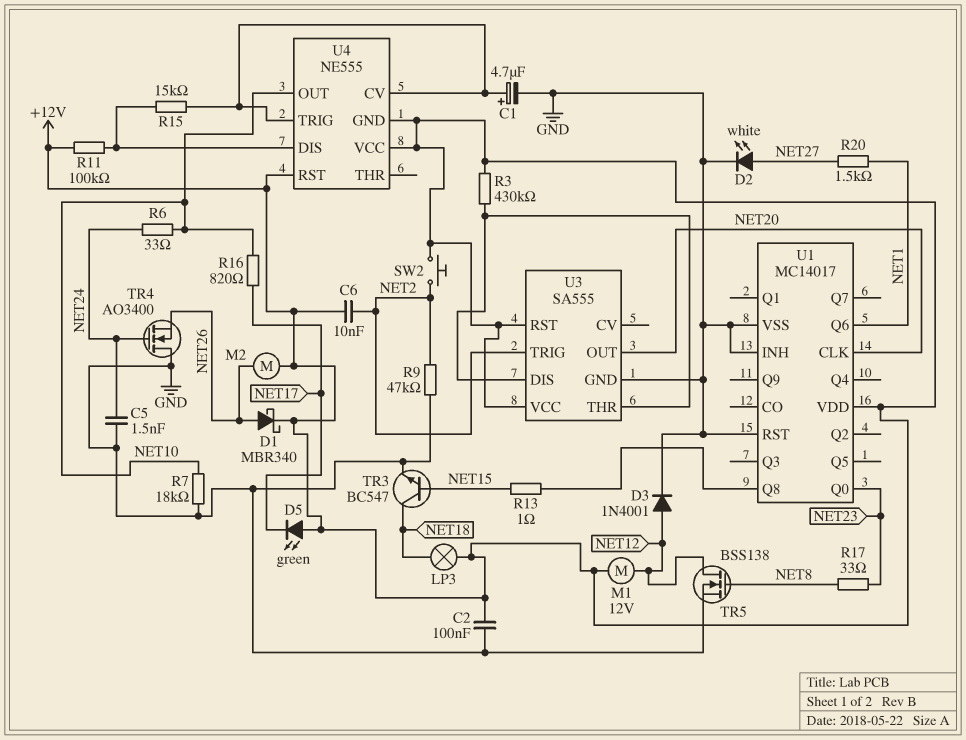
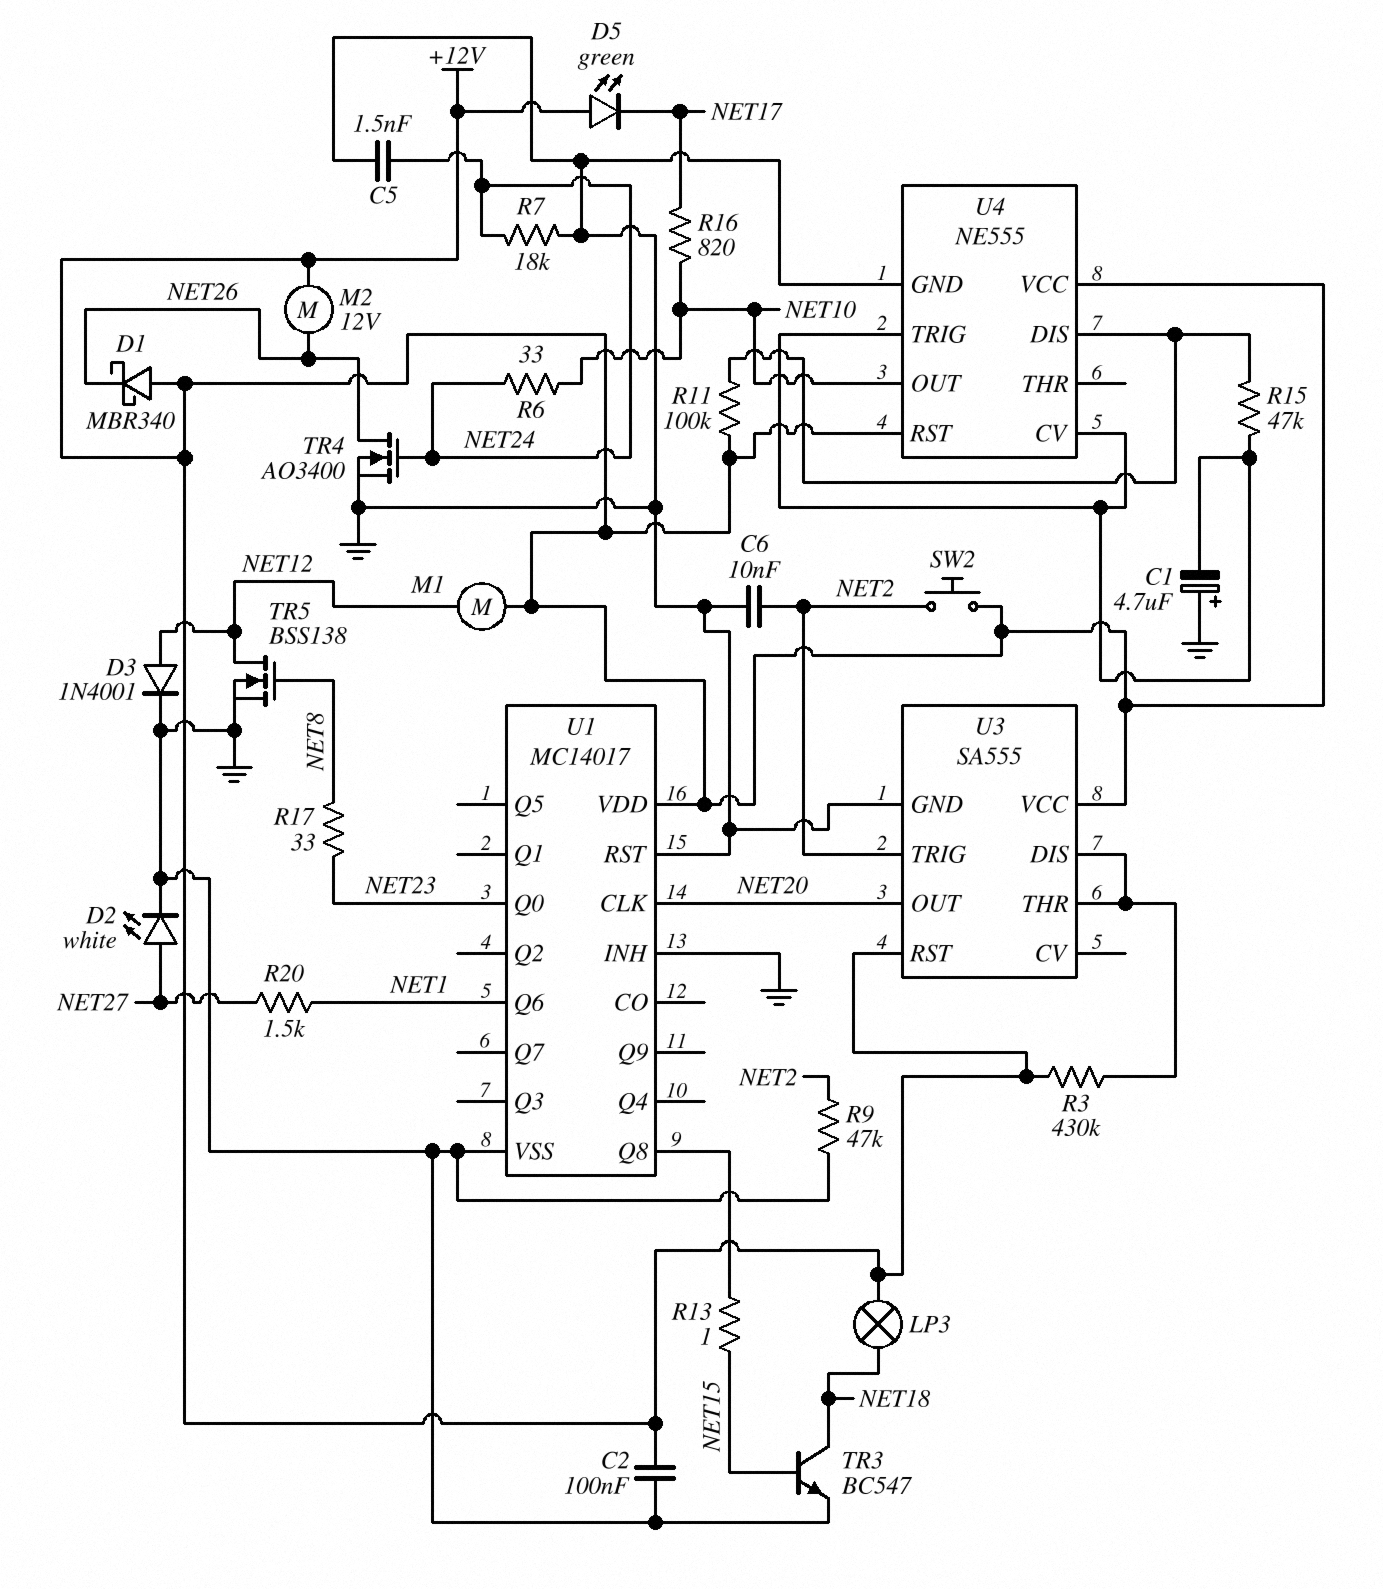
C1: 4.7uF (plus U4/CV, minus GND) -> 4.7uF (plus GND, minus U4/CV)
C6: 10nF (+12V, NET2) -> 10nF (GND, NET2)
D1: schottky MBR340 (A NET26, K +12V) -> schottky MBR340 (A +12V, K NET26)
M1: motor 12V (+12V, NET12) -> motor (+12V, NET12)
M2: motor (+12V, NET26) -> motor 12V (+12V, NET26)
R7: 18k (GND, NET10) -> 18k (GND, NET24)
R15: 15k (U4/CV, U4/DIS) -> 47k (U4/CV, U4/DIS)
TR4: NMOS AO3400 (G NET24, D GND, S NET26) -> NMOS AO3400 (G NET24, D NET26, S GND)
U4 pin GND: +12V -> GND

